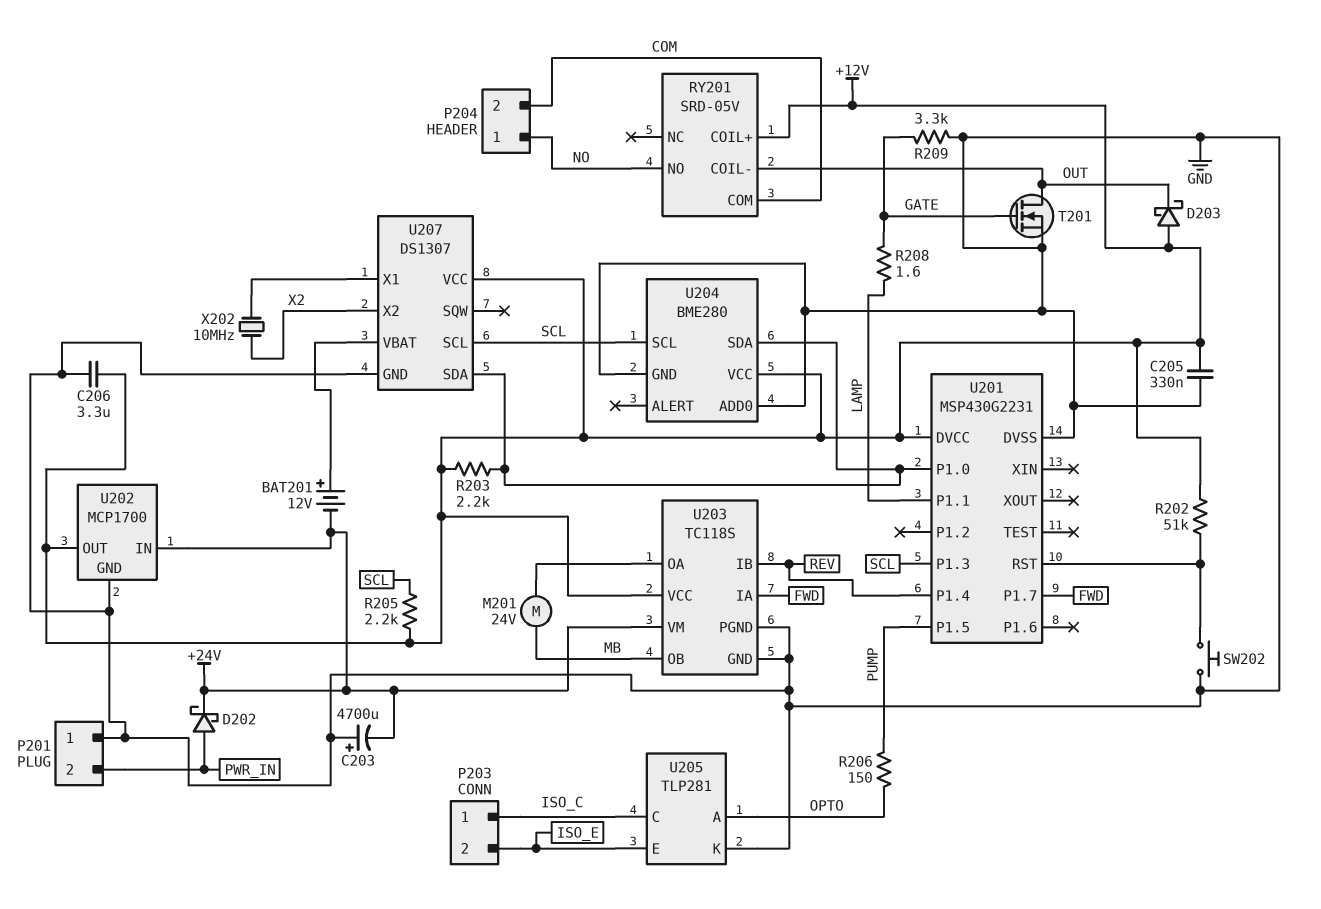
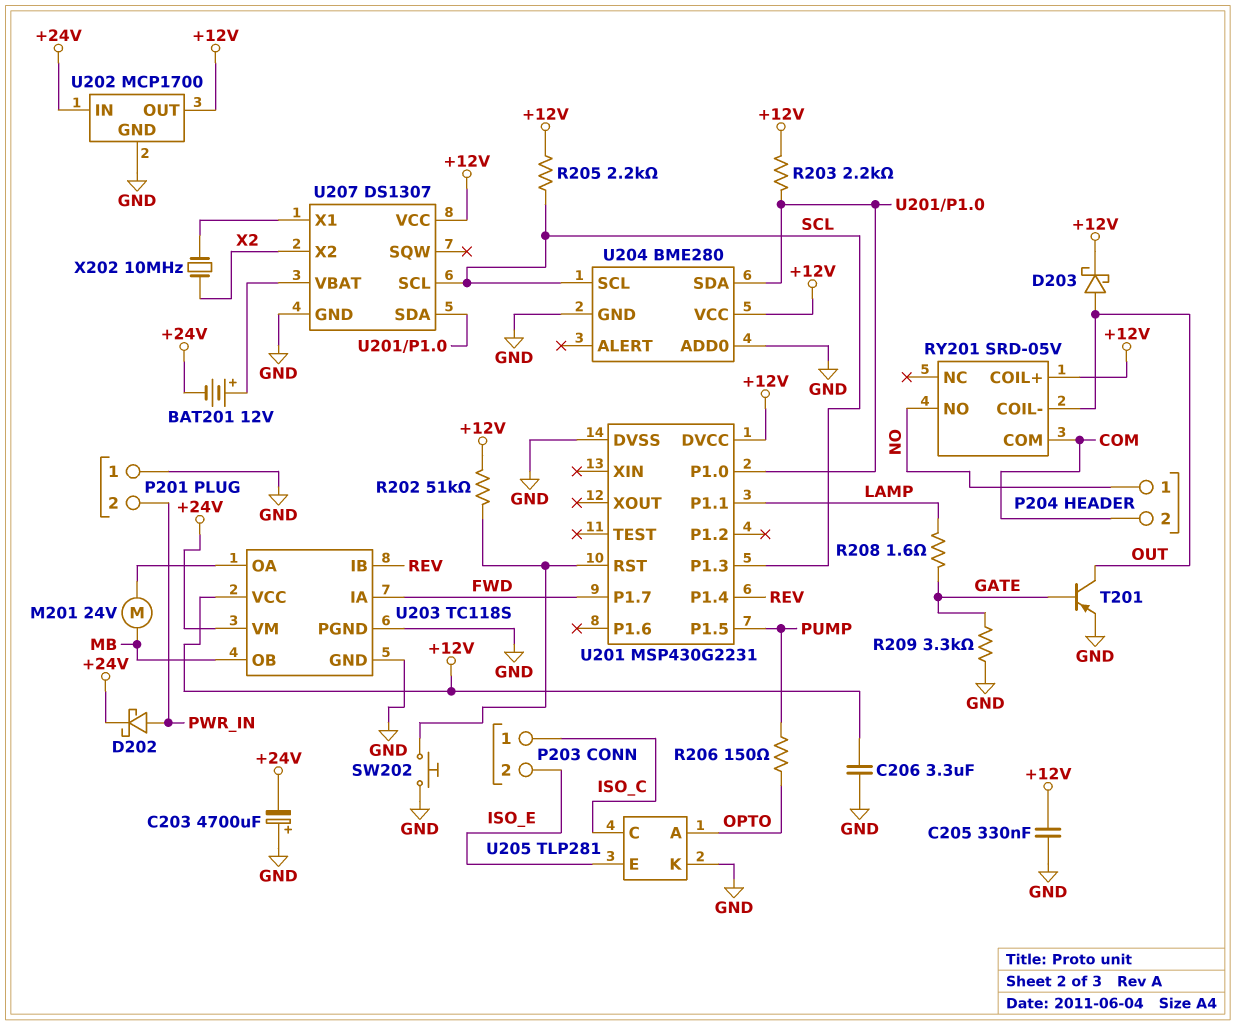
D203: schottky (A +12V, K OUT) -> schottky (A OUT, K +12V)
T201: NMOS (G GATE, D OUT, S GND) -> PNP (B GATE, C OUT, E GND)

